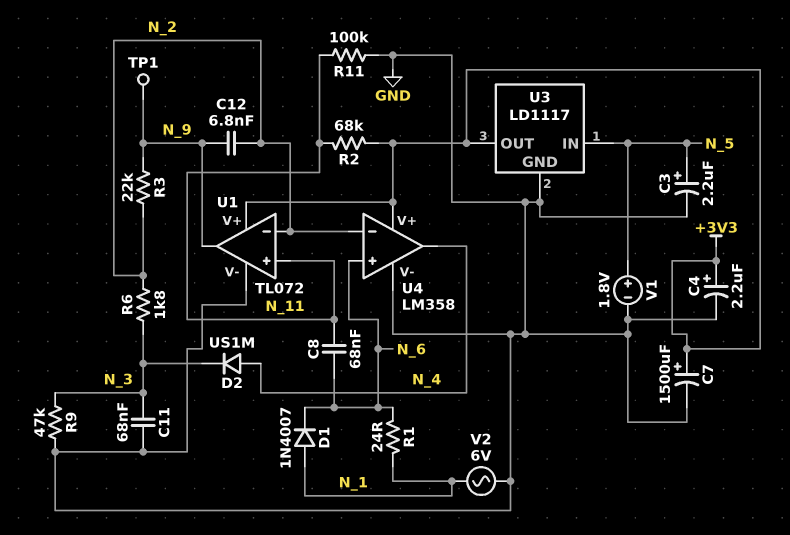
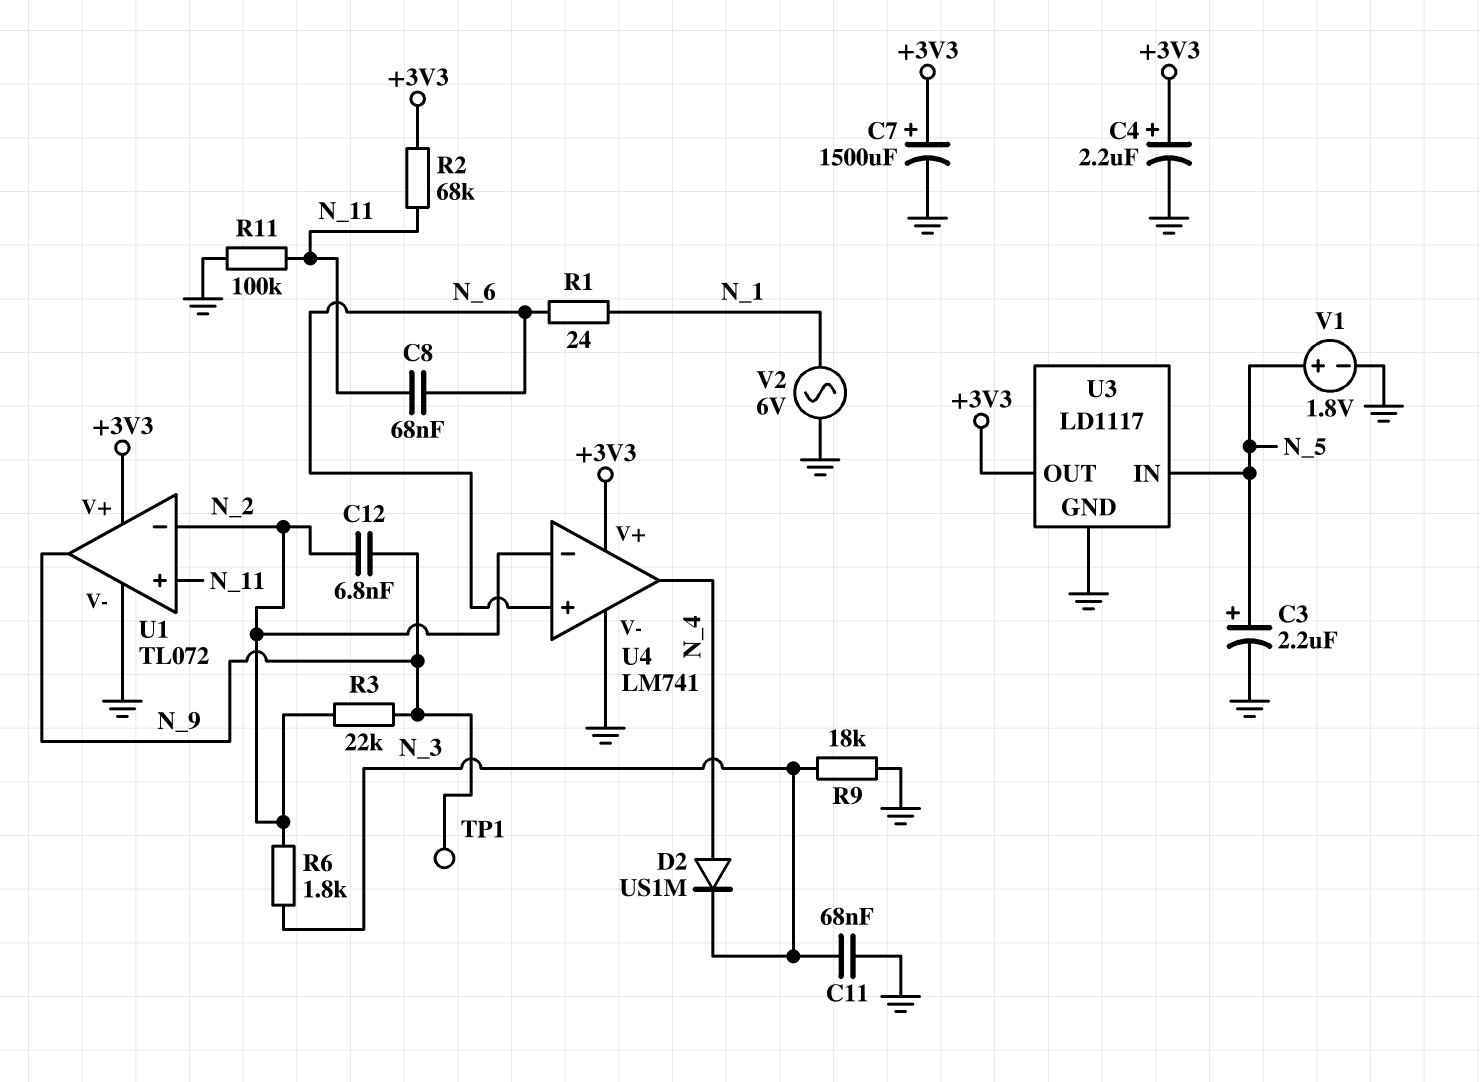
D1: diode 1N4007 (A N_1, K N_6) -> none
R9: 47k (GND, N_3) -> 18k (GND, N_3)
U4: LM358 -> LM741

